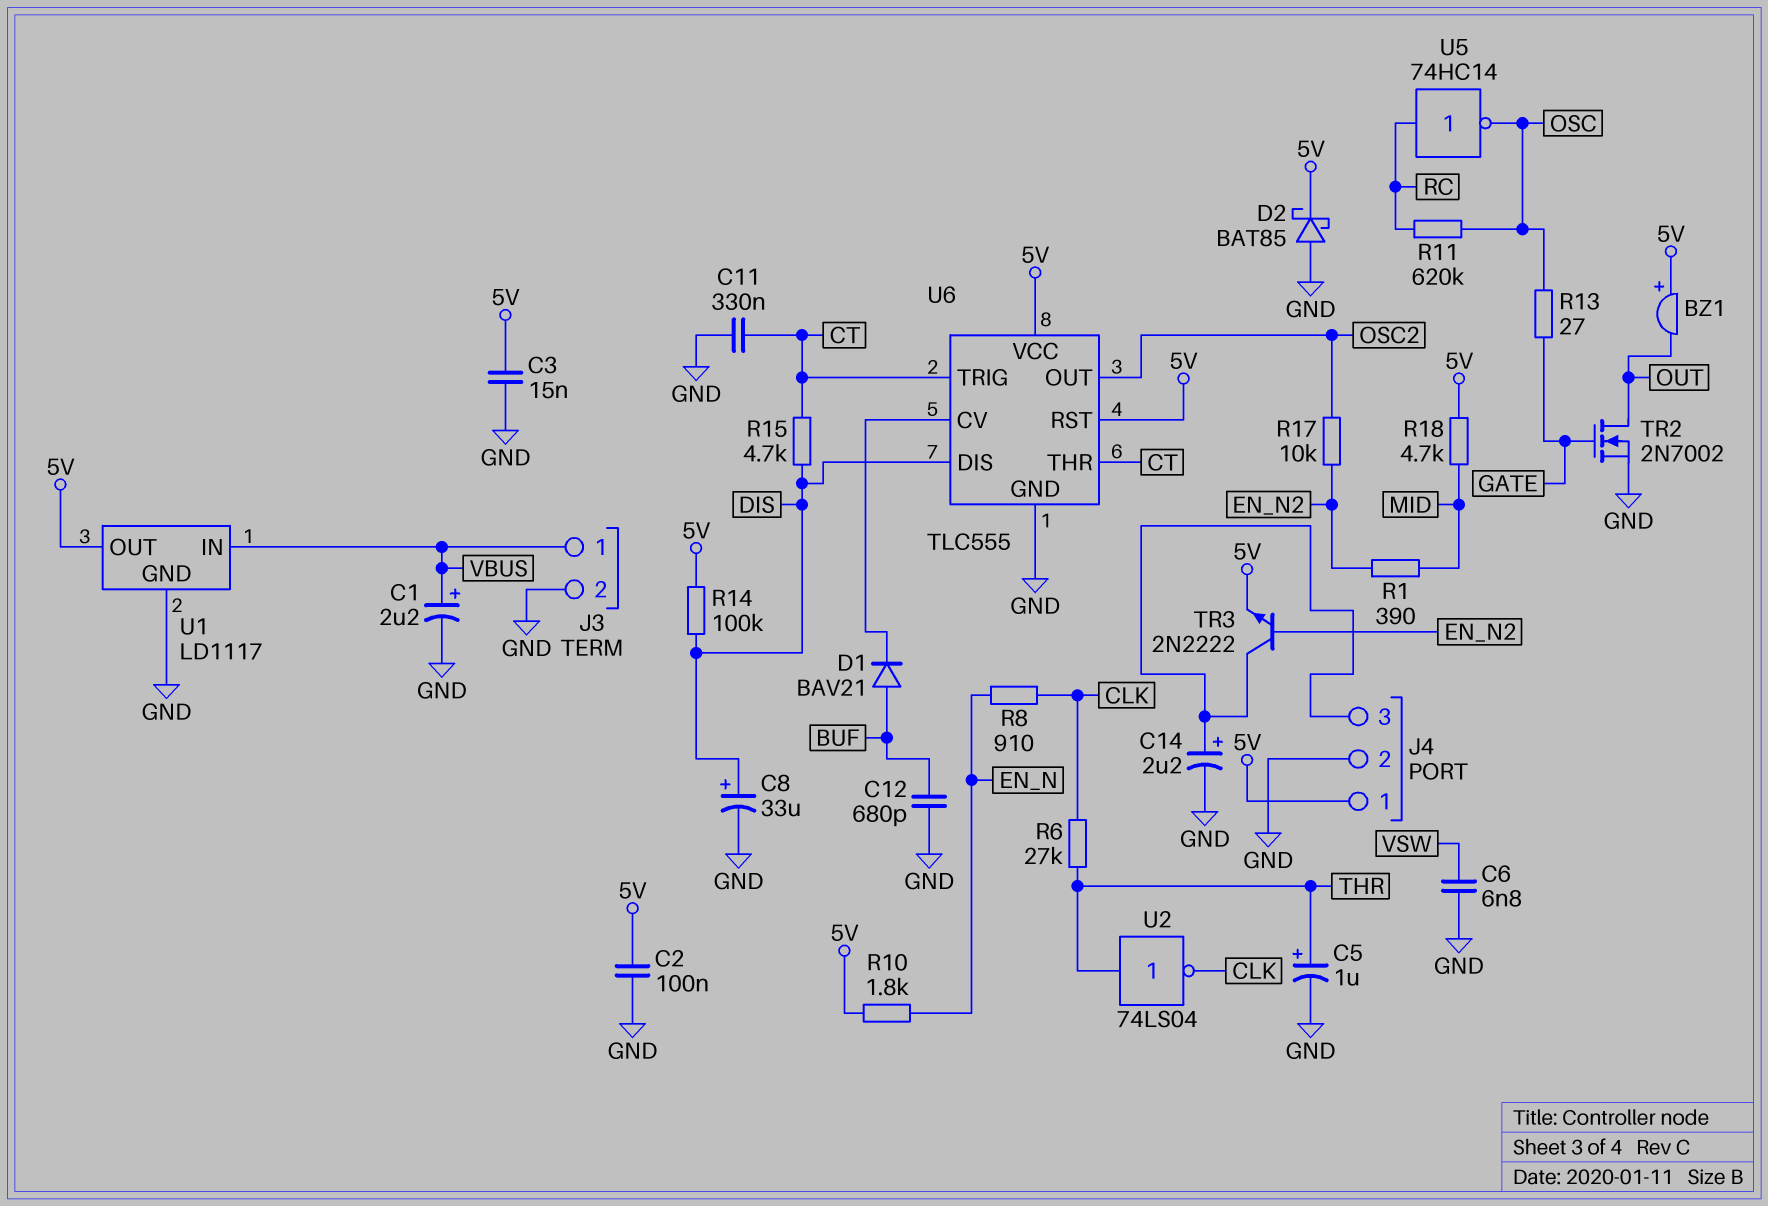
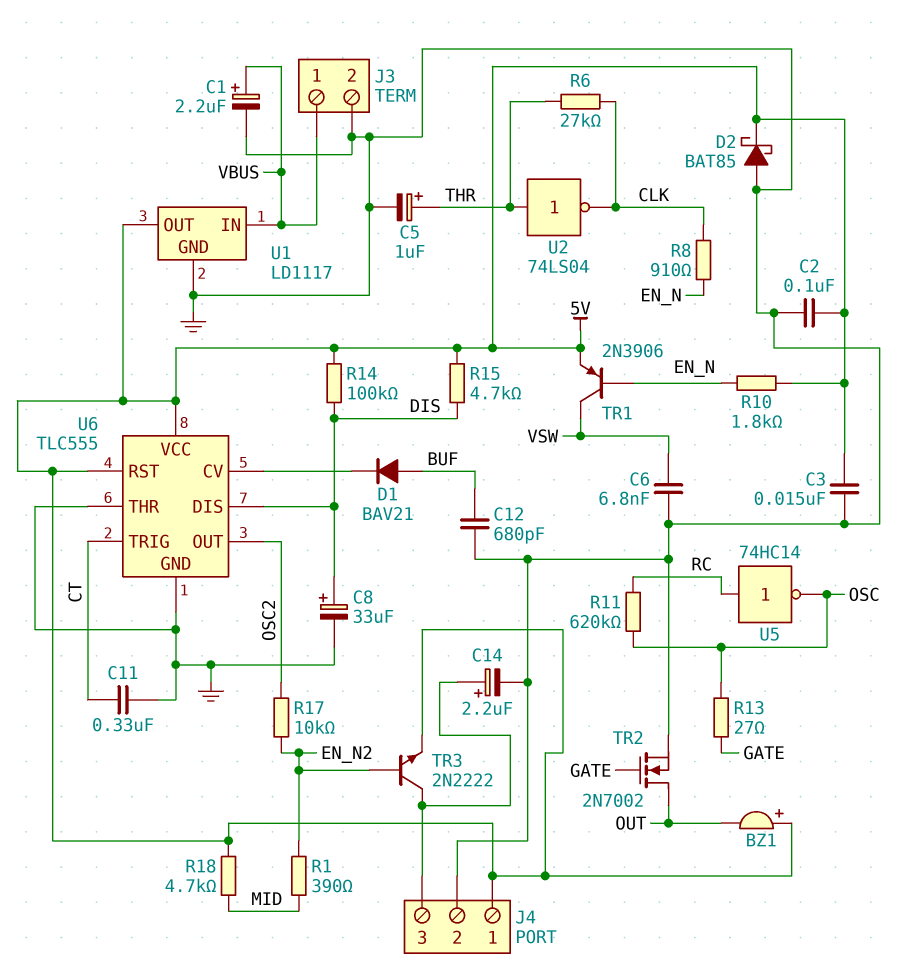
R15: 4.7k (CT, DIS) -> 4.7k (5V, DIS)
TR1: none -> PNP 2N3906 (B EN_N, C VSW, E 5V)
U6 pin THR: CT -> GND

